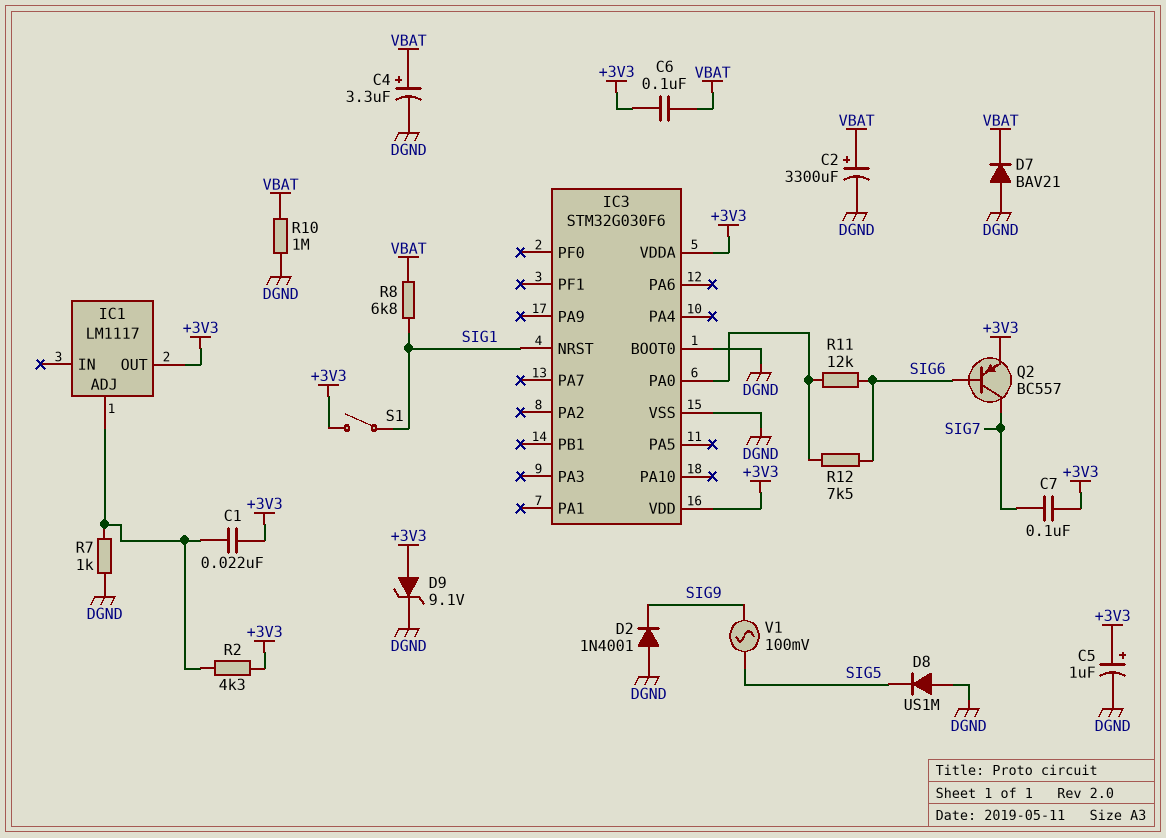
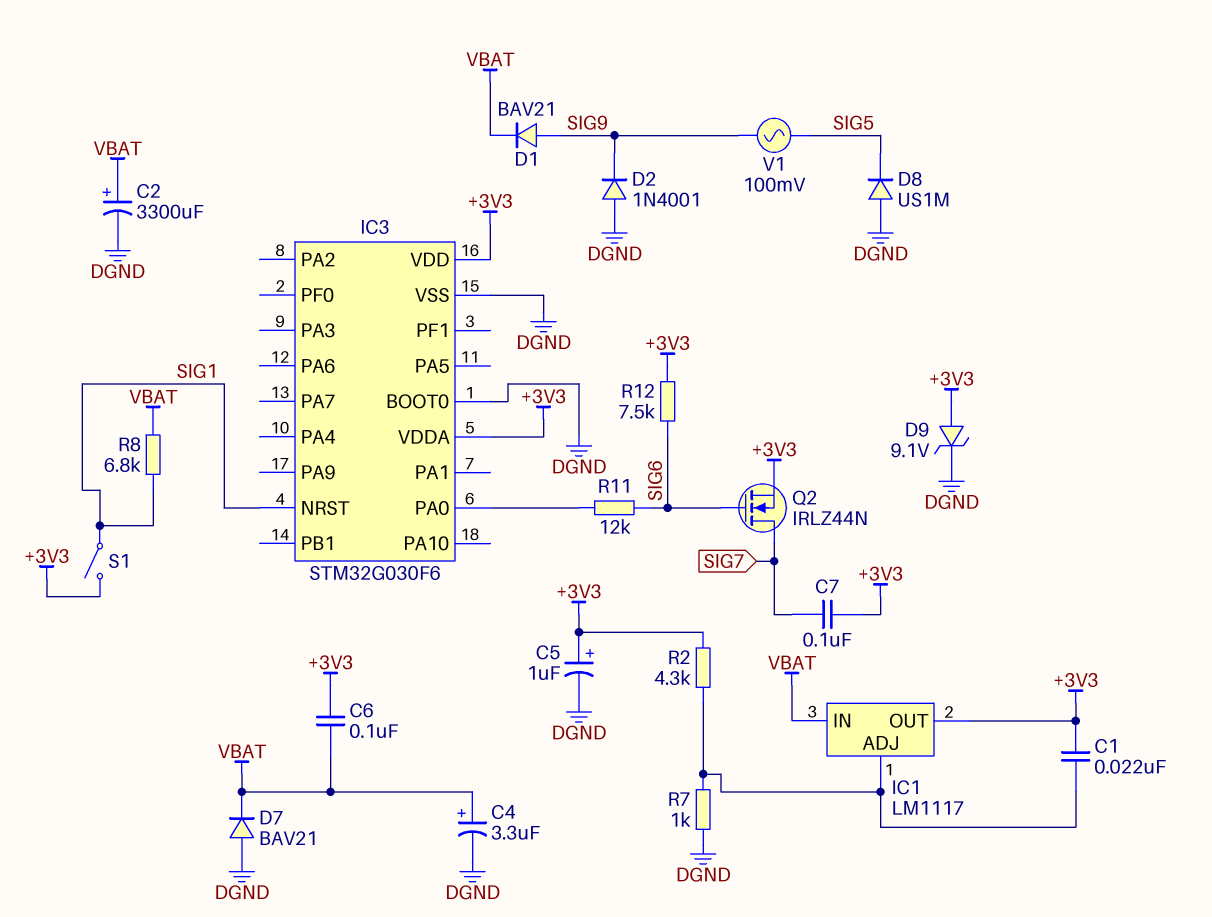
D1: none -> diode BAV21 (A SIG9, K VBAT)
IC1 pin IN: none -> VBAT
Q2: PNP BC557 (B SIG6, C SIG7, E +3V3) -> NMOS IRLZ44N (G SIG6, D SIG7, S +3V3)
R10: 1M (DGND, VBAT) -> none
R12: 7.5k (IC3/PA0, SIG6) -> 7.5k (+3V3, SIG6)

